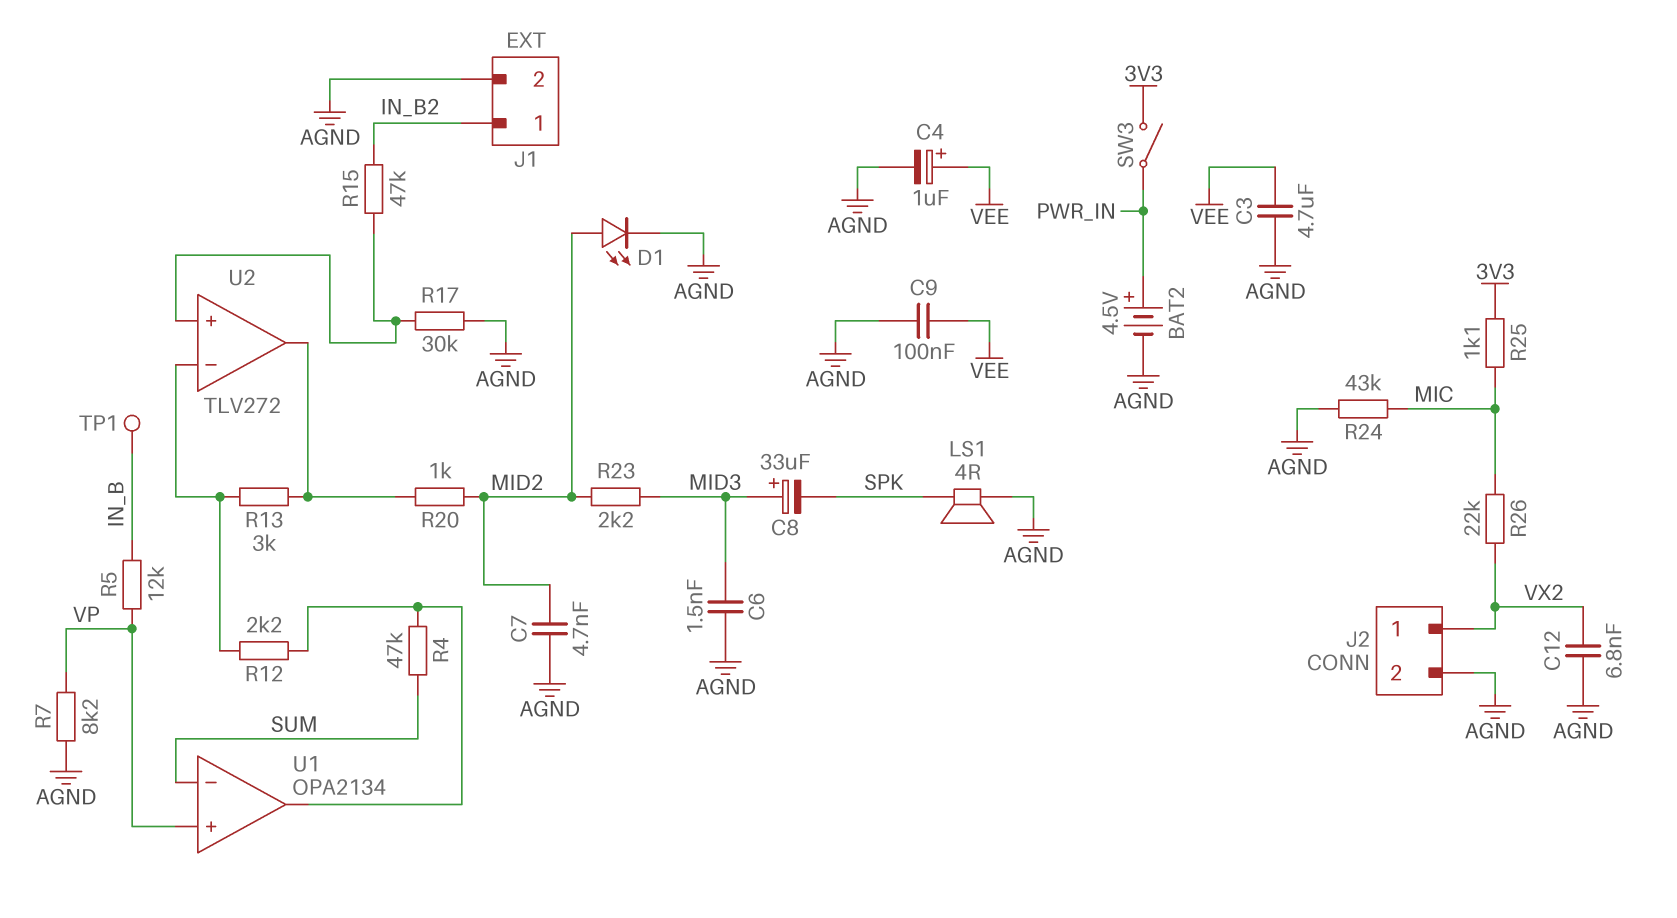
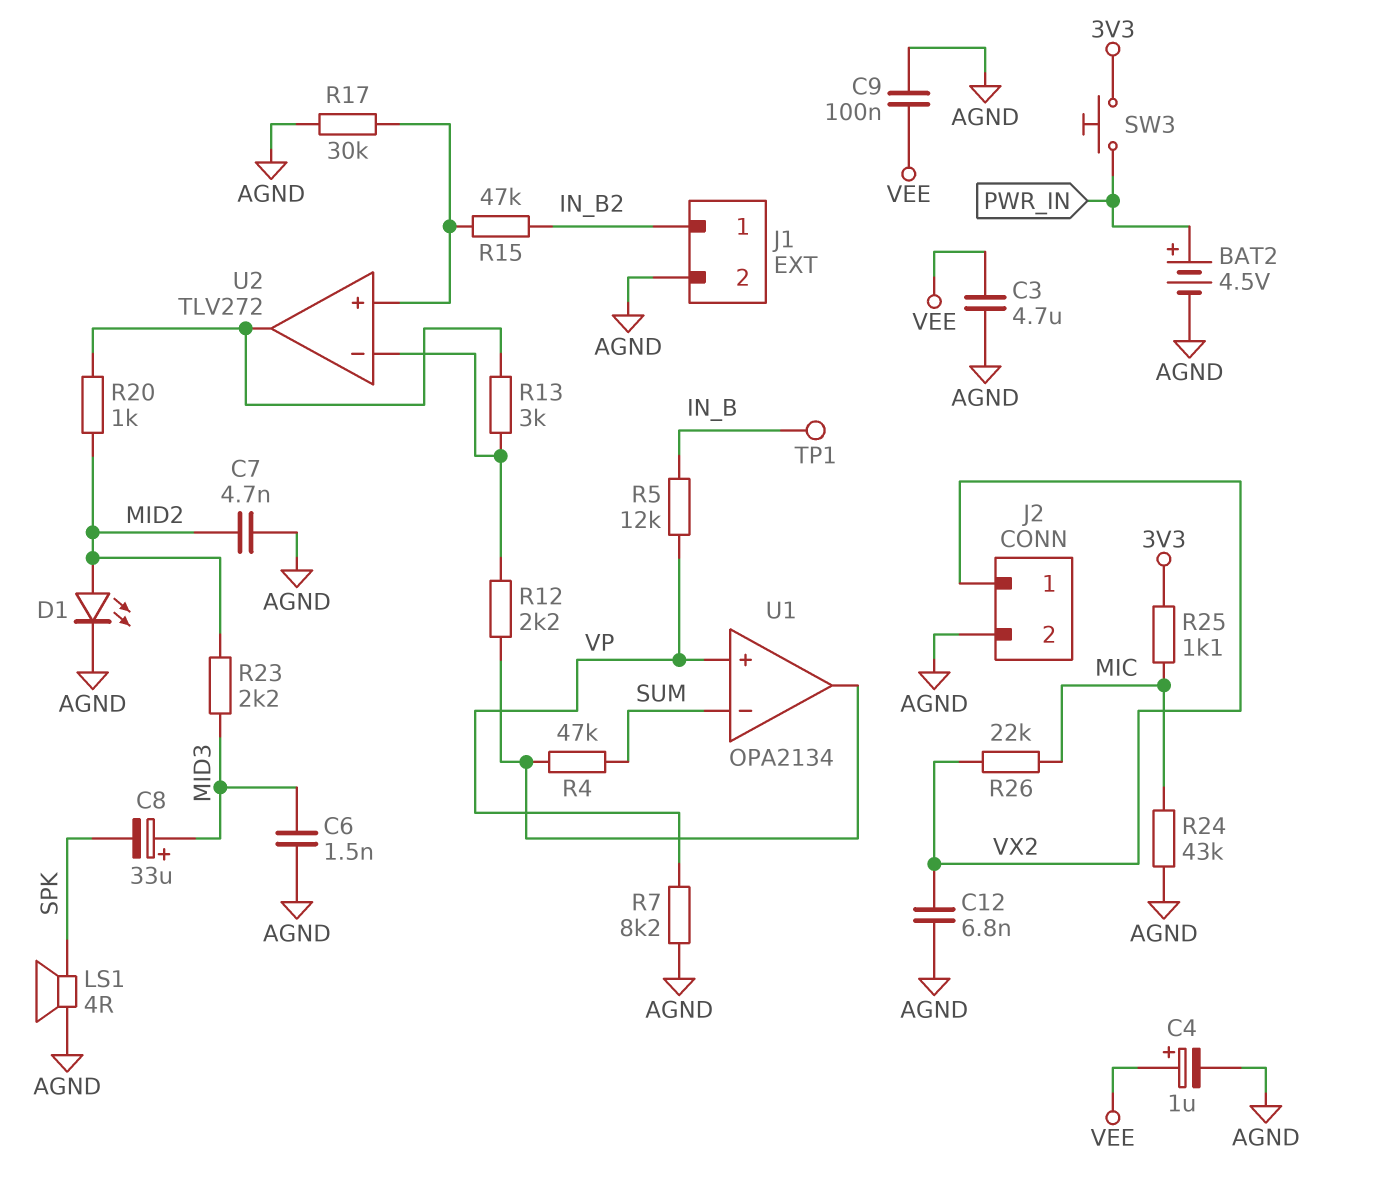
SW3: switch (3V3, PWR_IN) -> button (3V3, PWR_IN)

